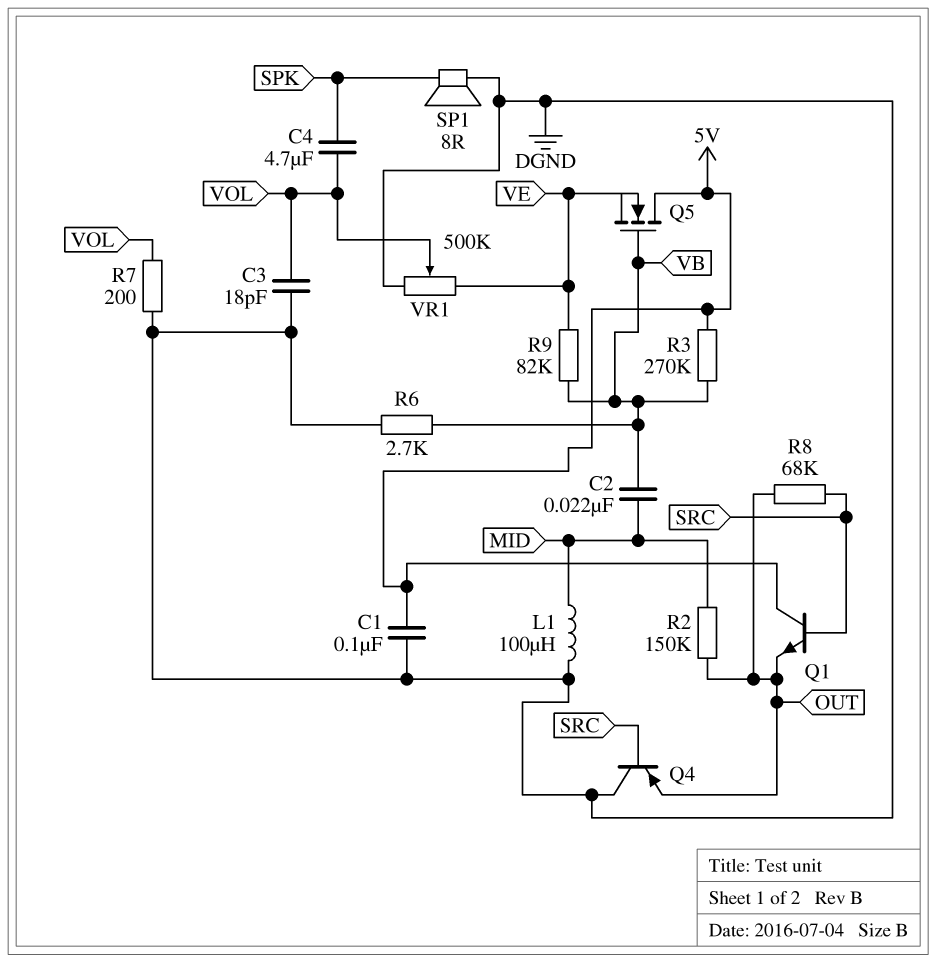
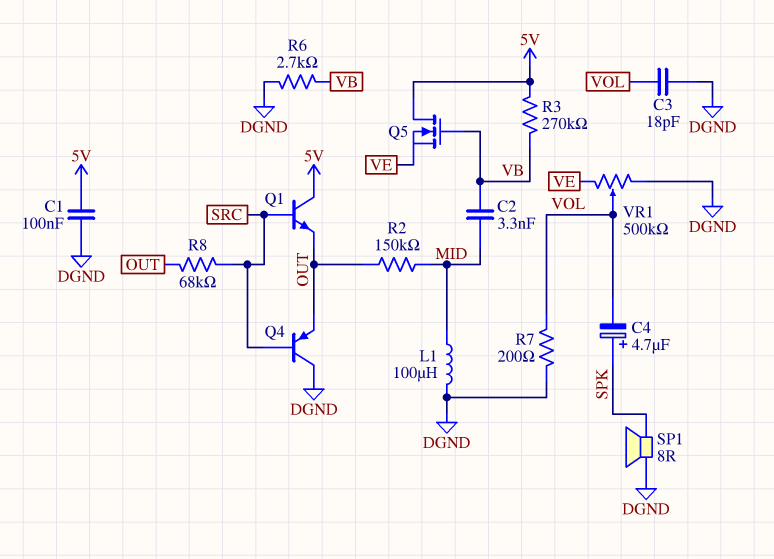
C2: 22nF (MID, VB) -> 3.3nF (MID, VB)
C4: 4.7uF (SPK, VOL) -> 4.7uF (plus SPK, minus VOL)
R9: 82k (VB, VE) -> none

